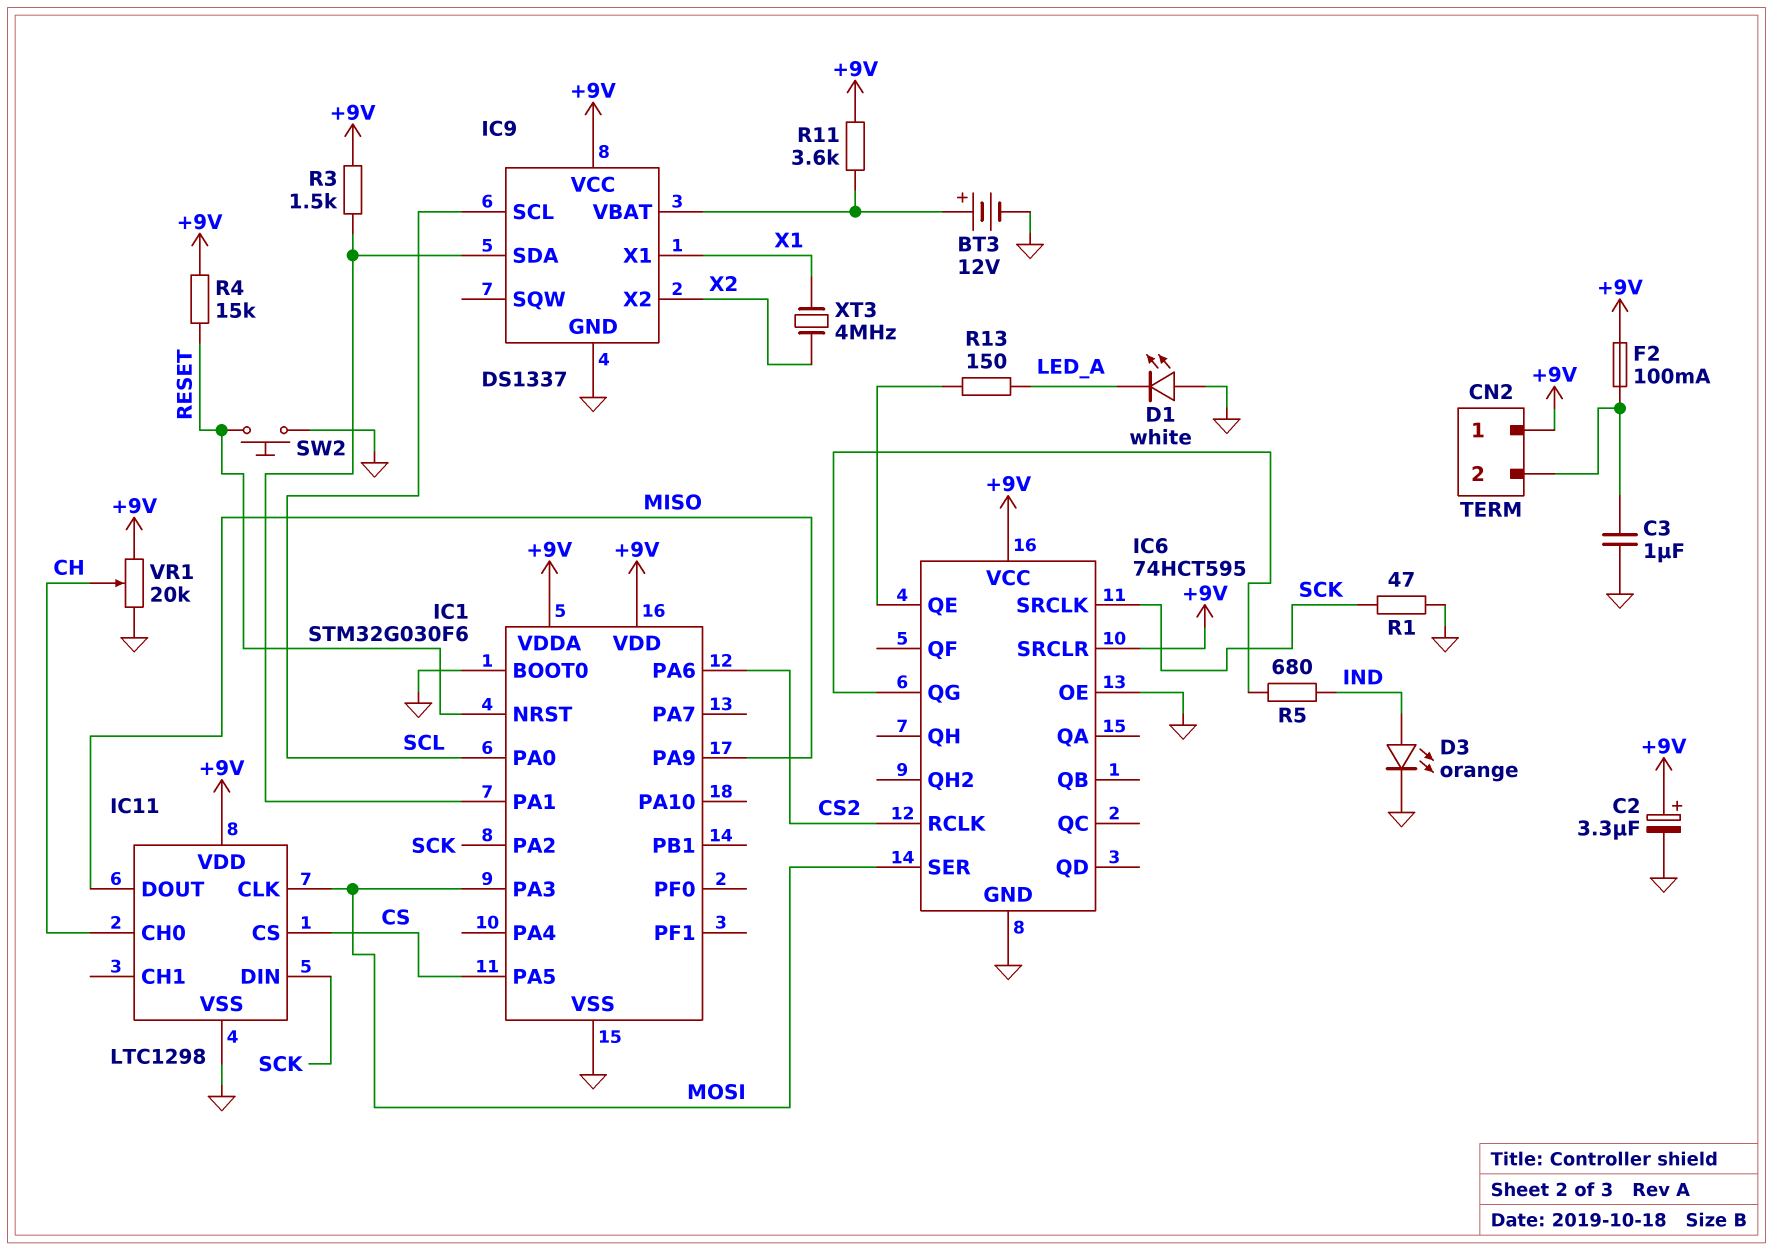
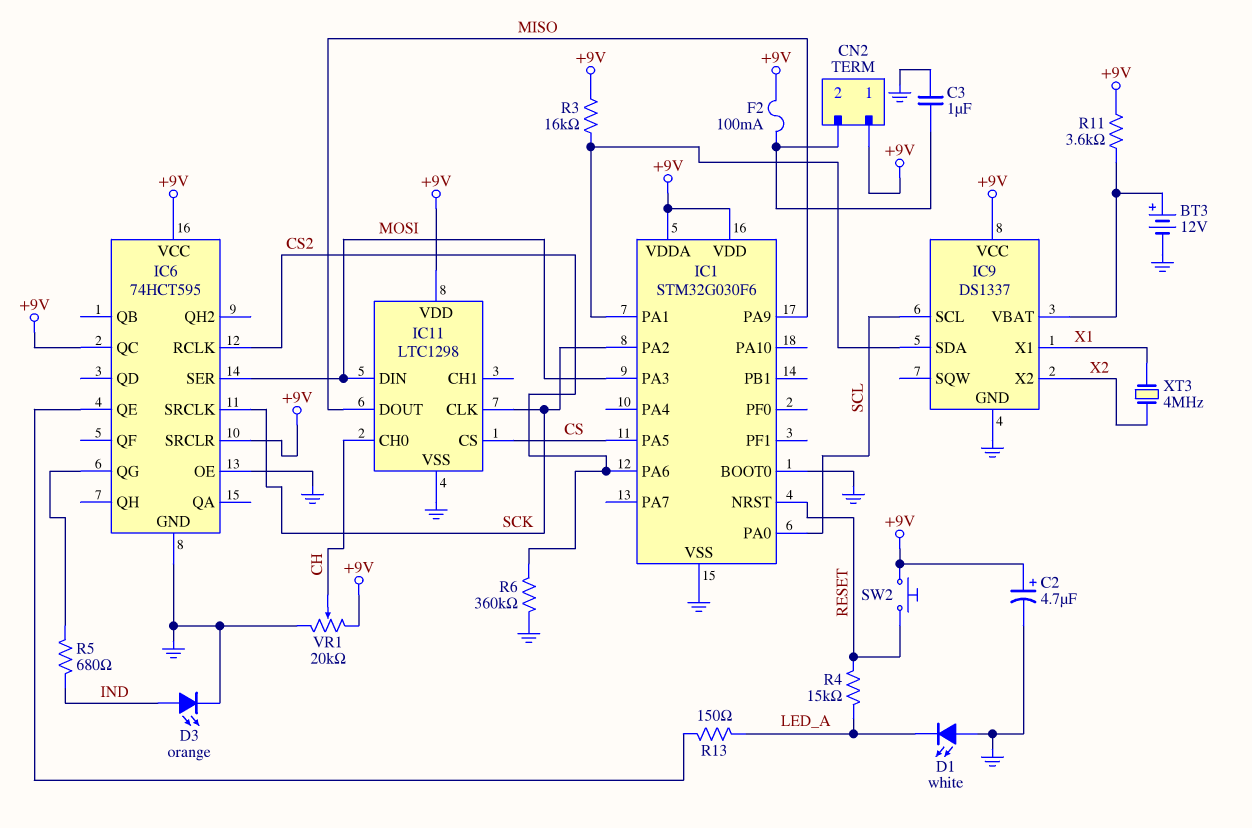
C2: 3.3uF (plus +9V, minus GND) -> 4.7uF (plus +9V, minus GND)
IC6 pin QC: none -> +9V
IC11 pin CLK: MOSI -> SCK
IC11 pin DIN: SCK -> MOSI
R1: 47 (GND, SCK) -> none
R3: 1.5k (+9V, IC1/PA1) -> 16k (+9V, IC1/PA1)
R4: 15k (+9V, RESET) -> 15k (LED_A, RESET)
R6: none -> 360k (CS2, GND)
SW2: button (GND, RESET) -> button (+9V, RESET)

